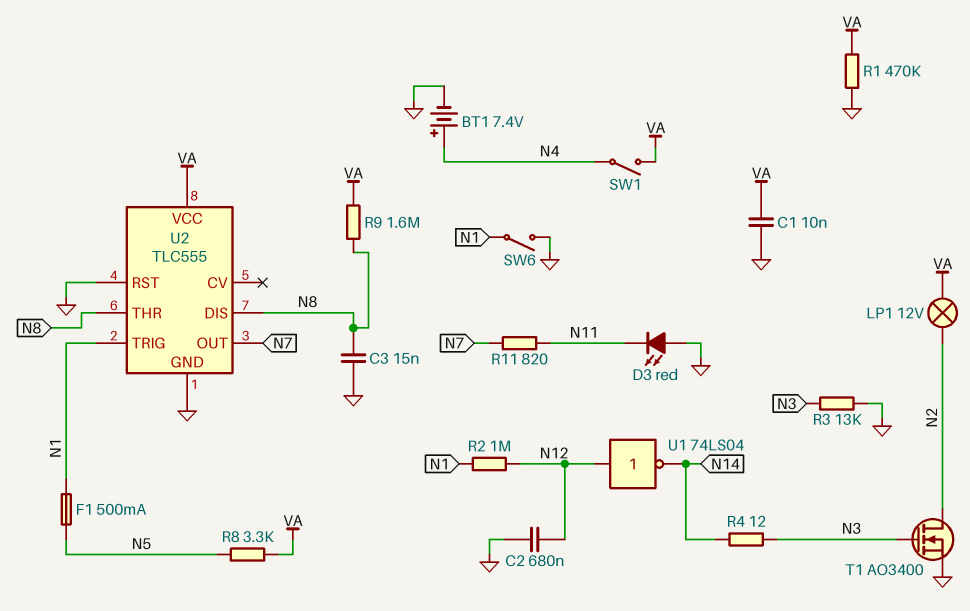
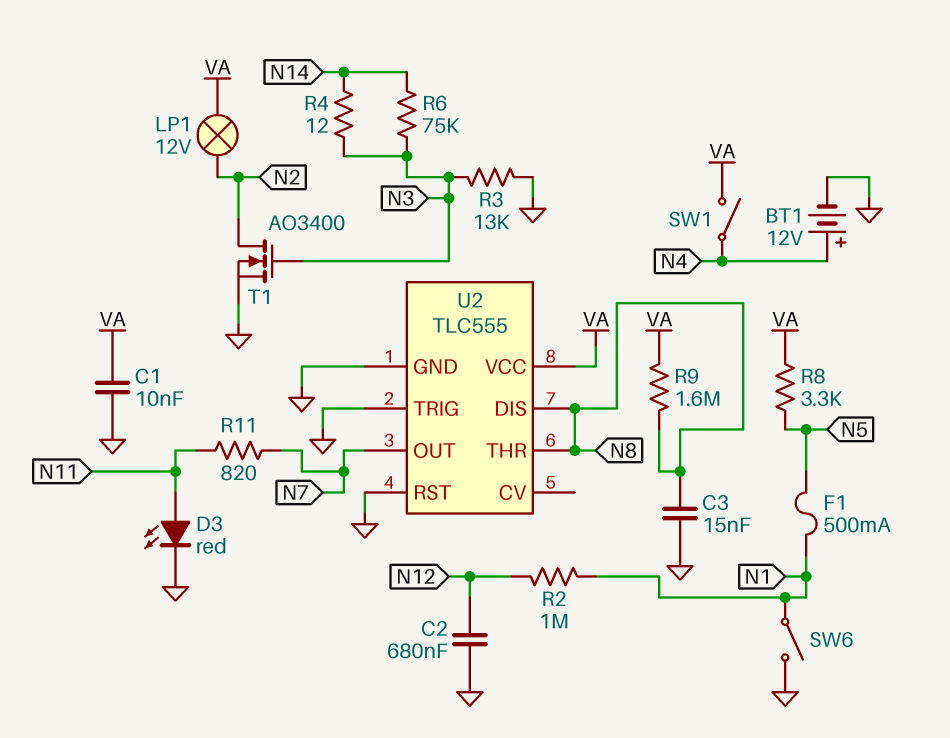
BT1: 7.4V (plus N4, minus GND) -> 12V (plus N4, minus GND)
D3: LED red (A GND, K N11) -> LED red (A N11, K GND)
R1: 470k (GND, VA) -> none
R6: none -> 75k (N3, N14)
U1: NOT 74LS04 (in N12, out N14) -> none
U2 pin TRIG: N1 -> GND

